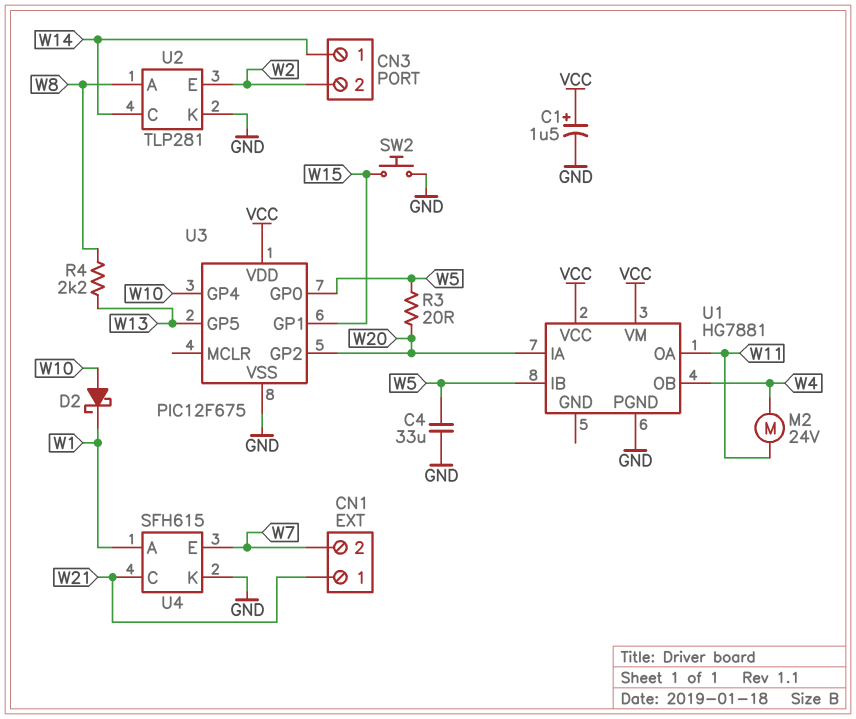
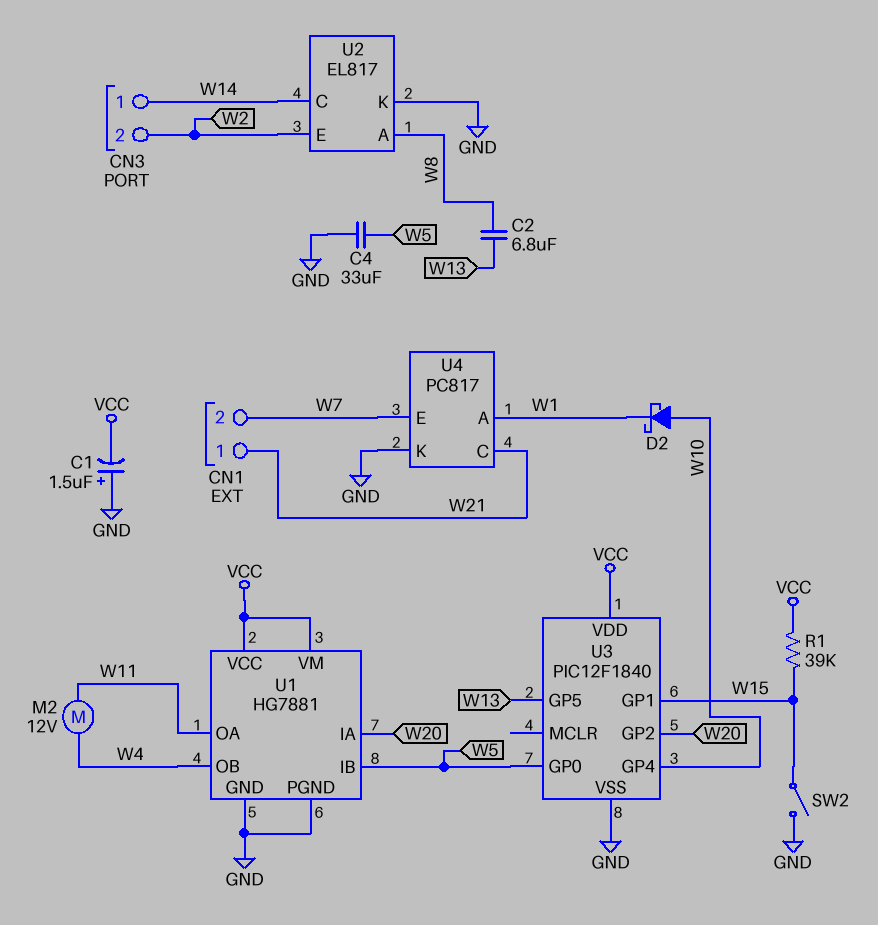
C1: 1.5uF (plus VCC, minus GND) -> 1.5uF (plus GND, minus VCC)
C2: none -> 6.8uF (W8, W13)
M2: motor 24V (W4, W11) -> motor 12V (W4, W11)
R1: none -> 39k (VCC, W15)
R3: 20 (W5, W20) -> none
R4: 2.2k (W8, W13) -> none
SW2: button (GND, W15) -> switch (GND, W15)
U1 pin GND: none -> GND
U2: TLP281 -> EL817
U3: PIC12F675 -> PIC12F1840
U4: SFH615 -> PC817

